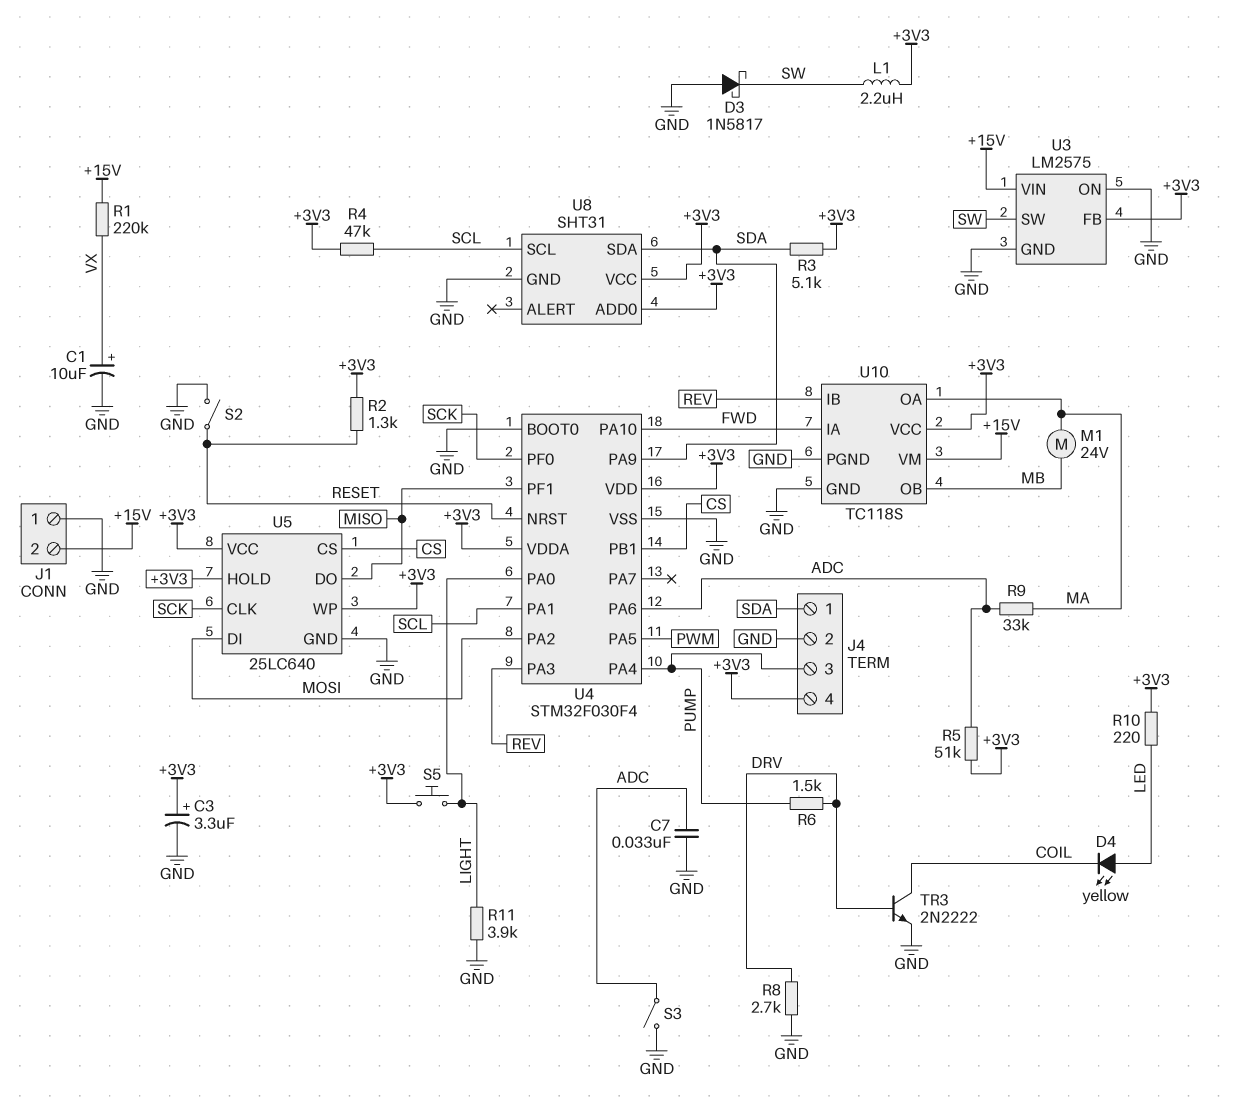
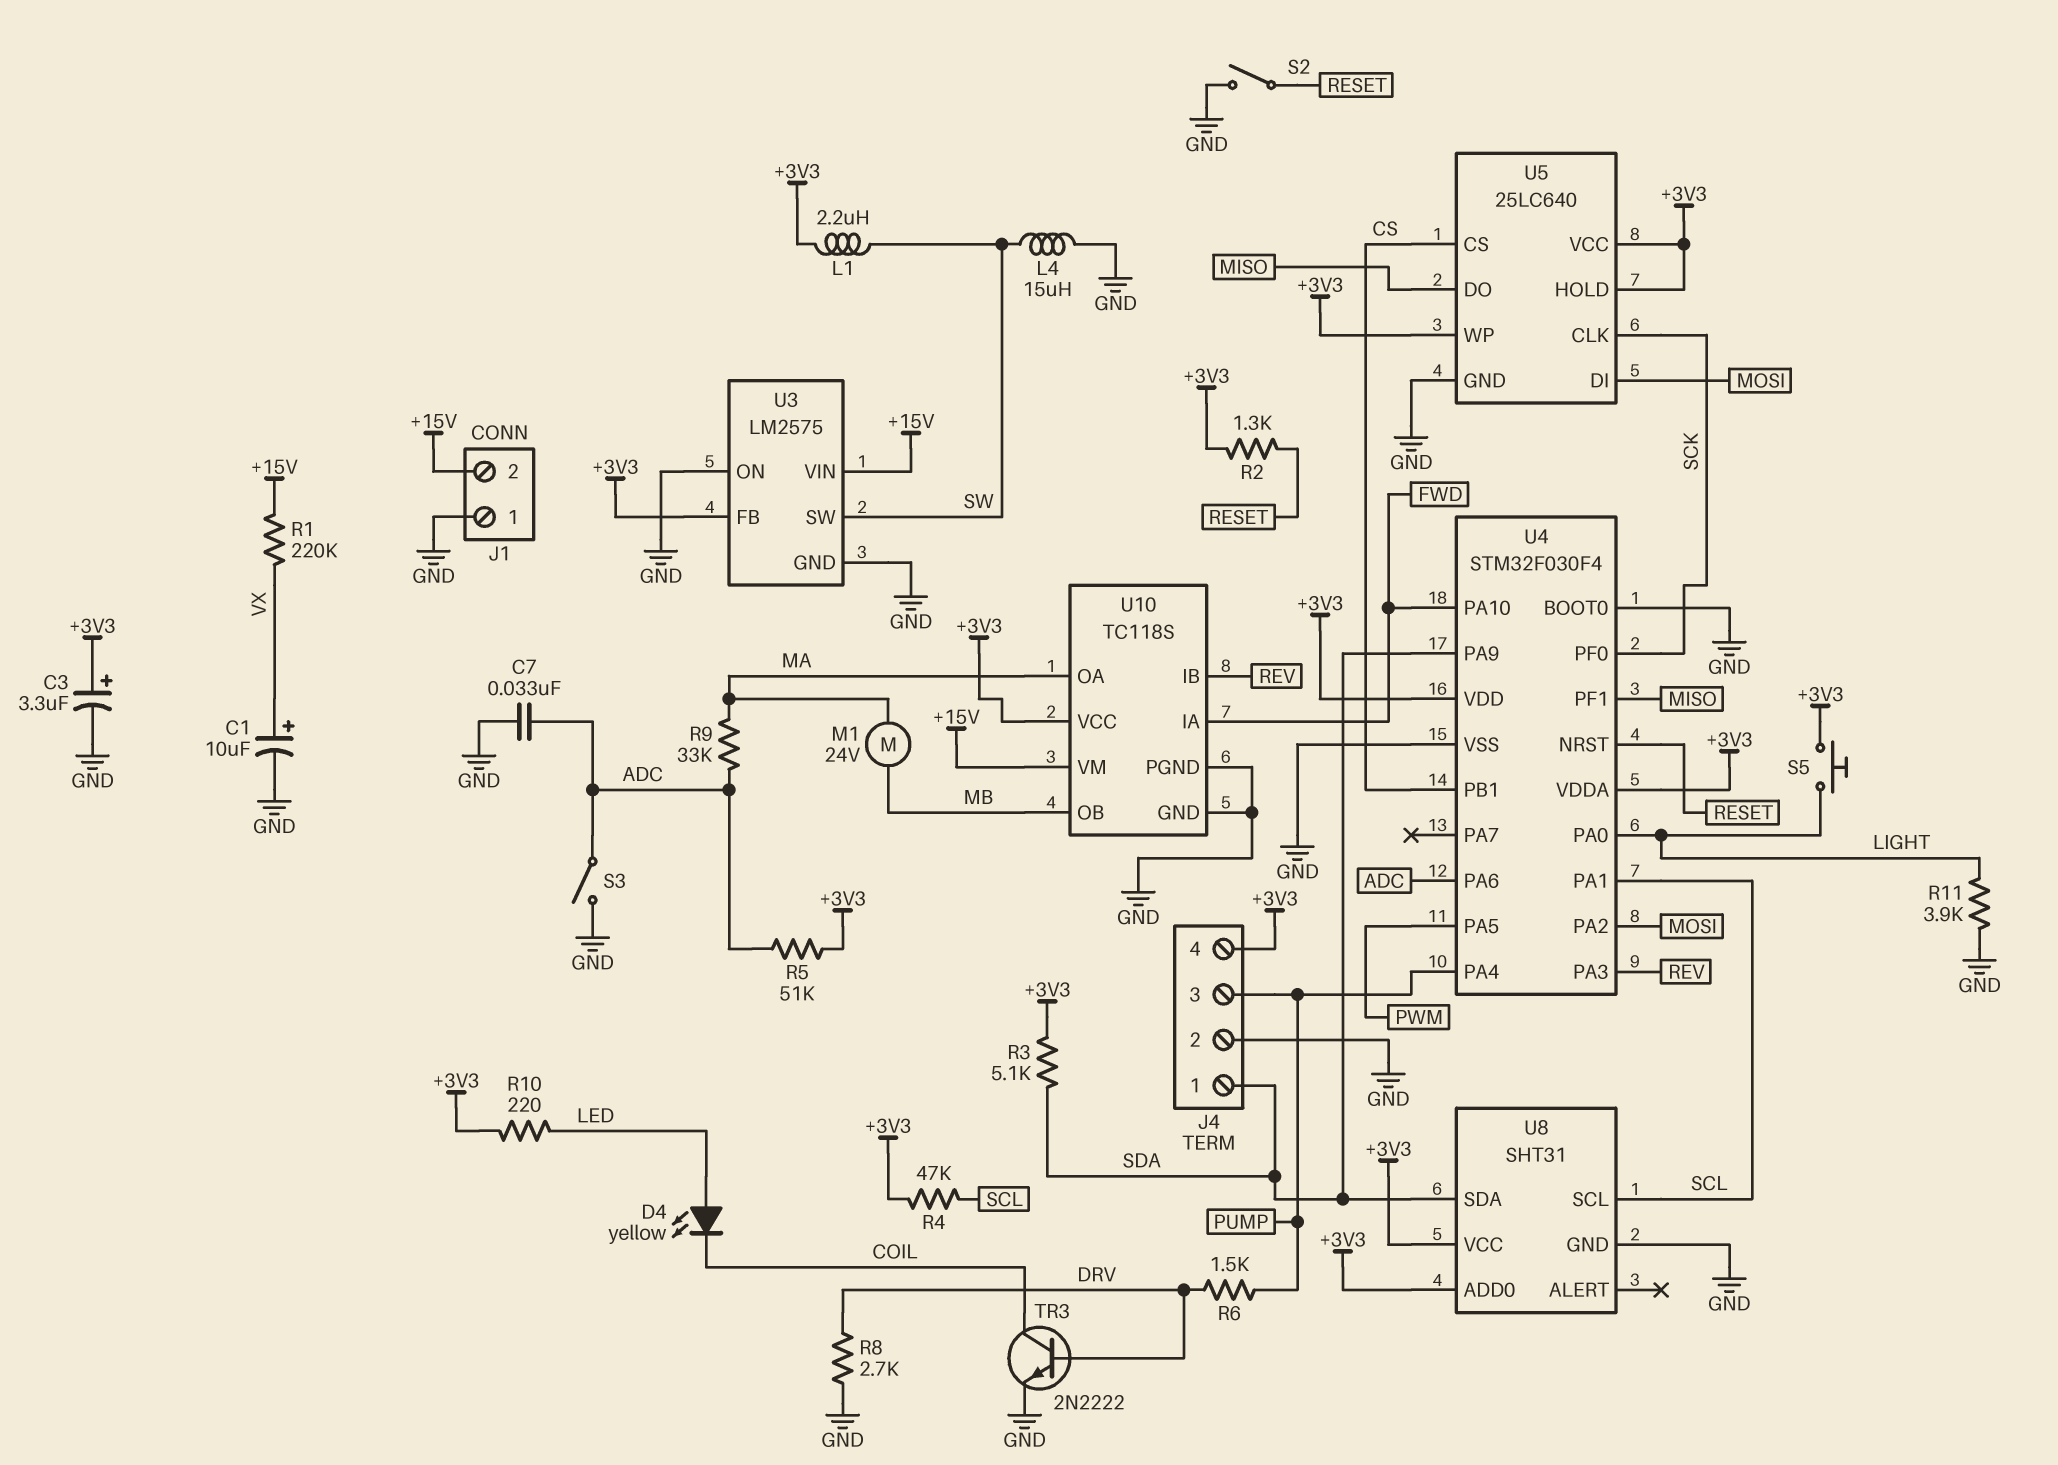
D3: schottky 1N5817 (A GND, K SW) -> none
L4: none -> 15uH (GND, SW)

